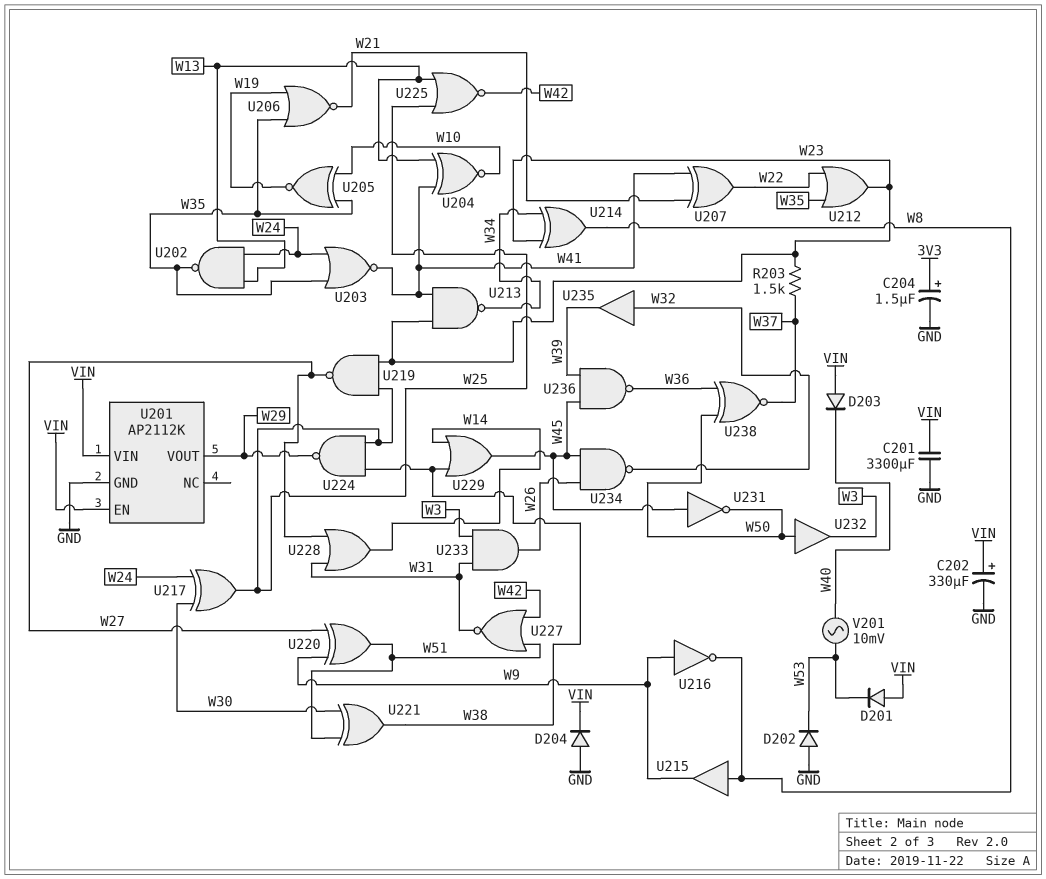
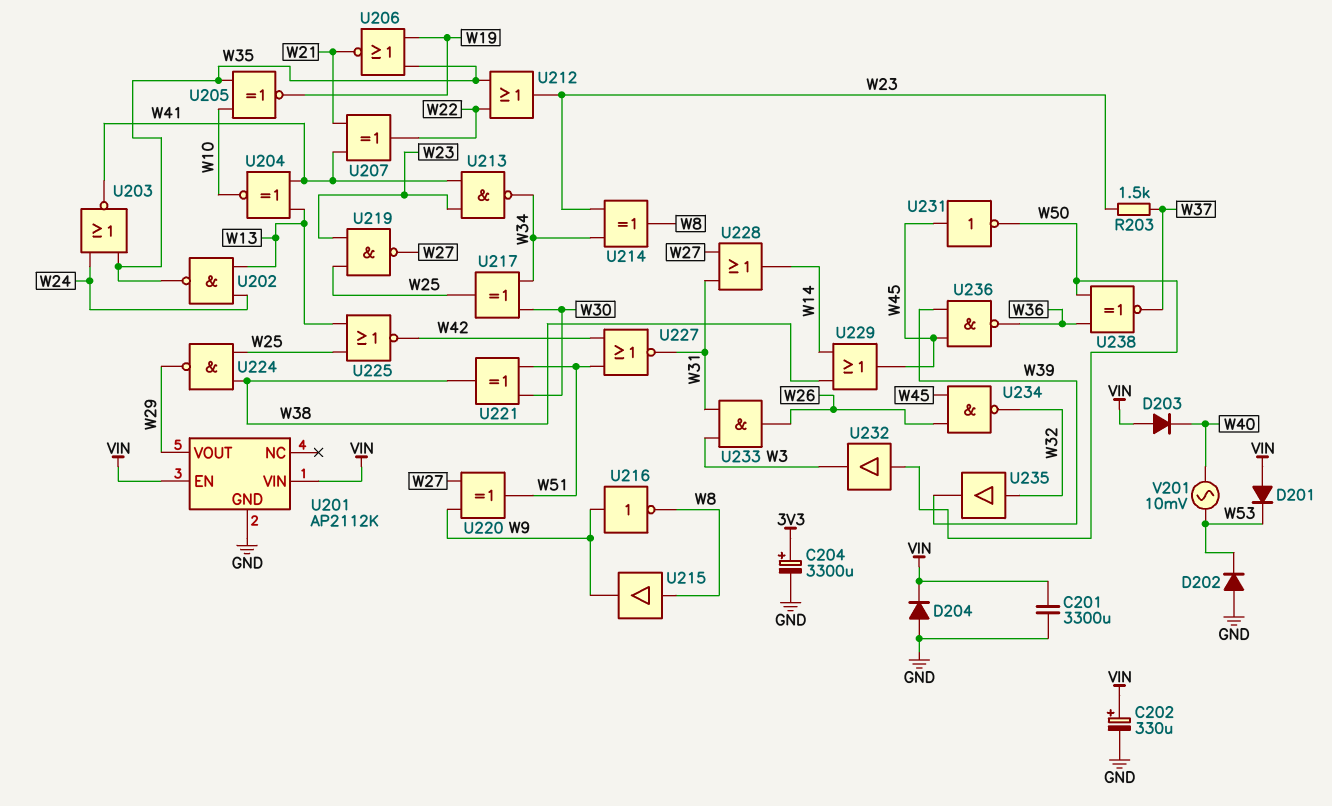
C204: 1.5uF (plus 3V3, minus GND) -> 3300uF (plus 3V3, minus GND)
U217: XOR (in W24, in W30, out W25) -> XOR (in W30, in W34, out W25)

